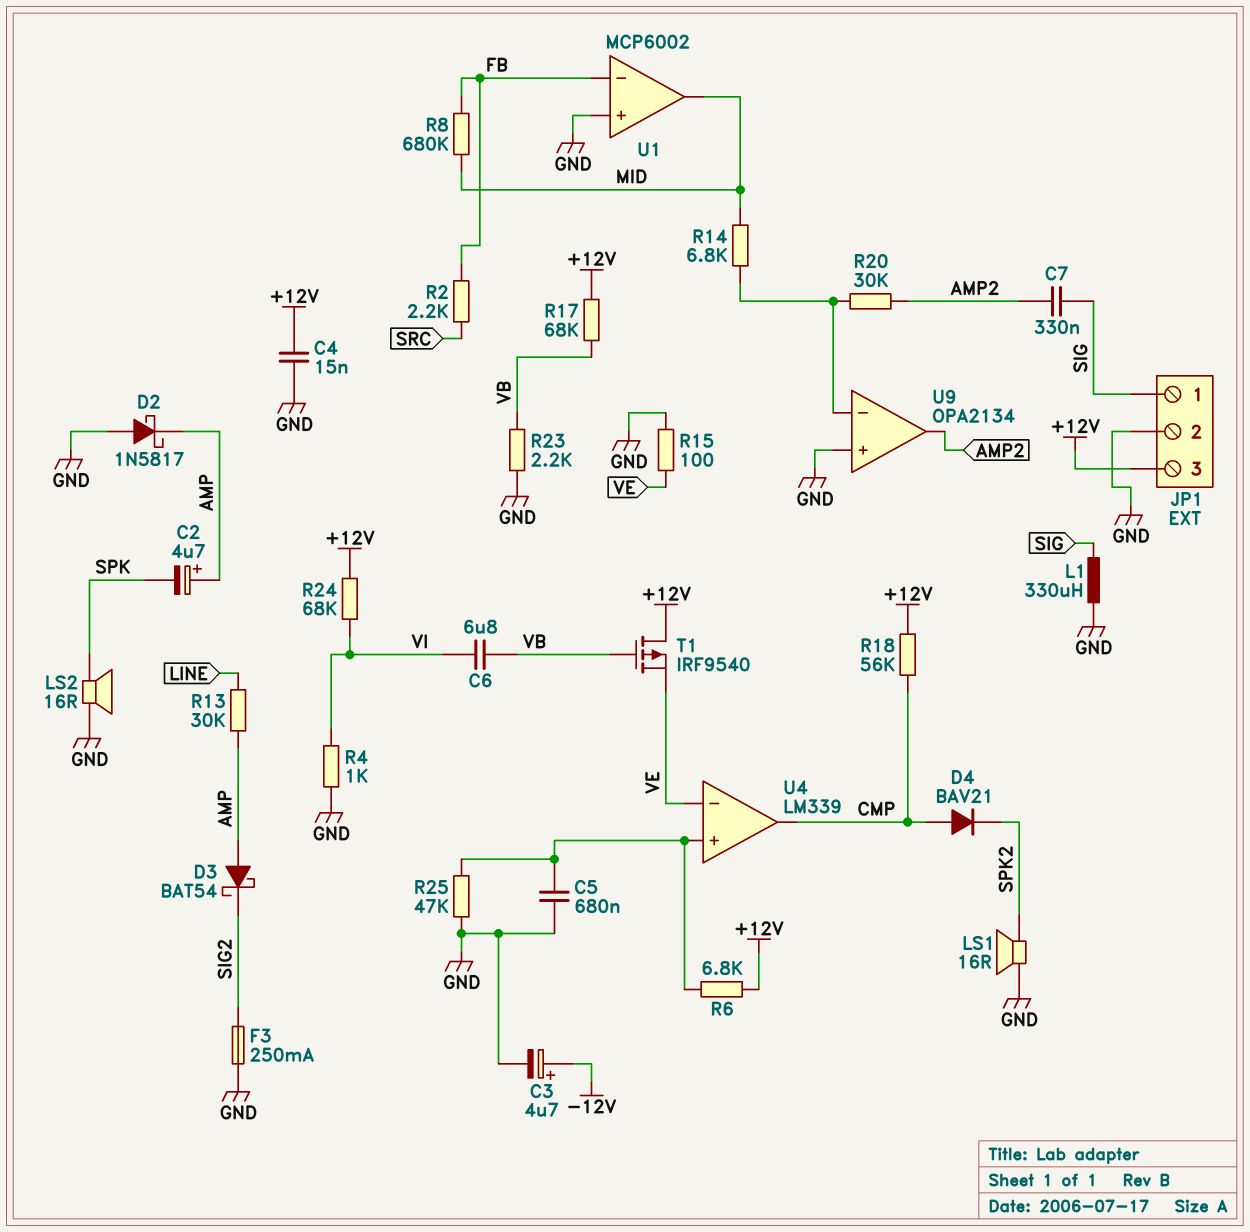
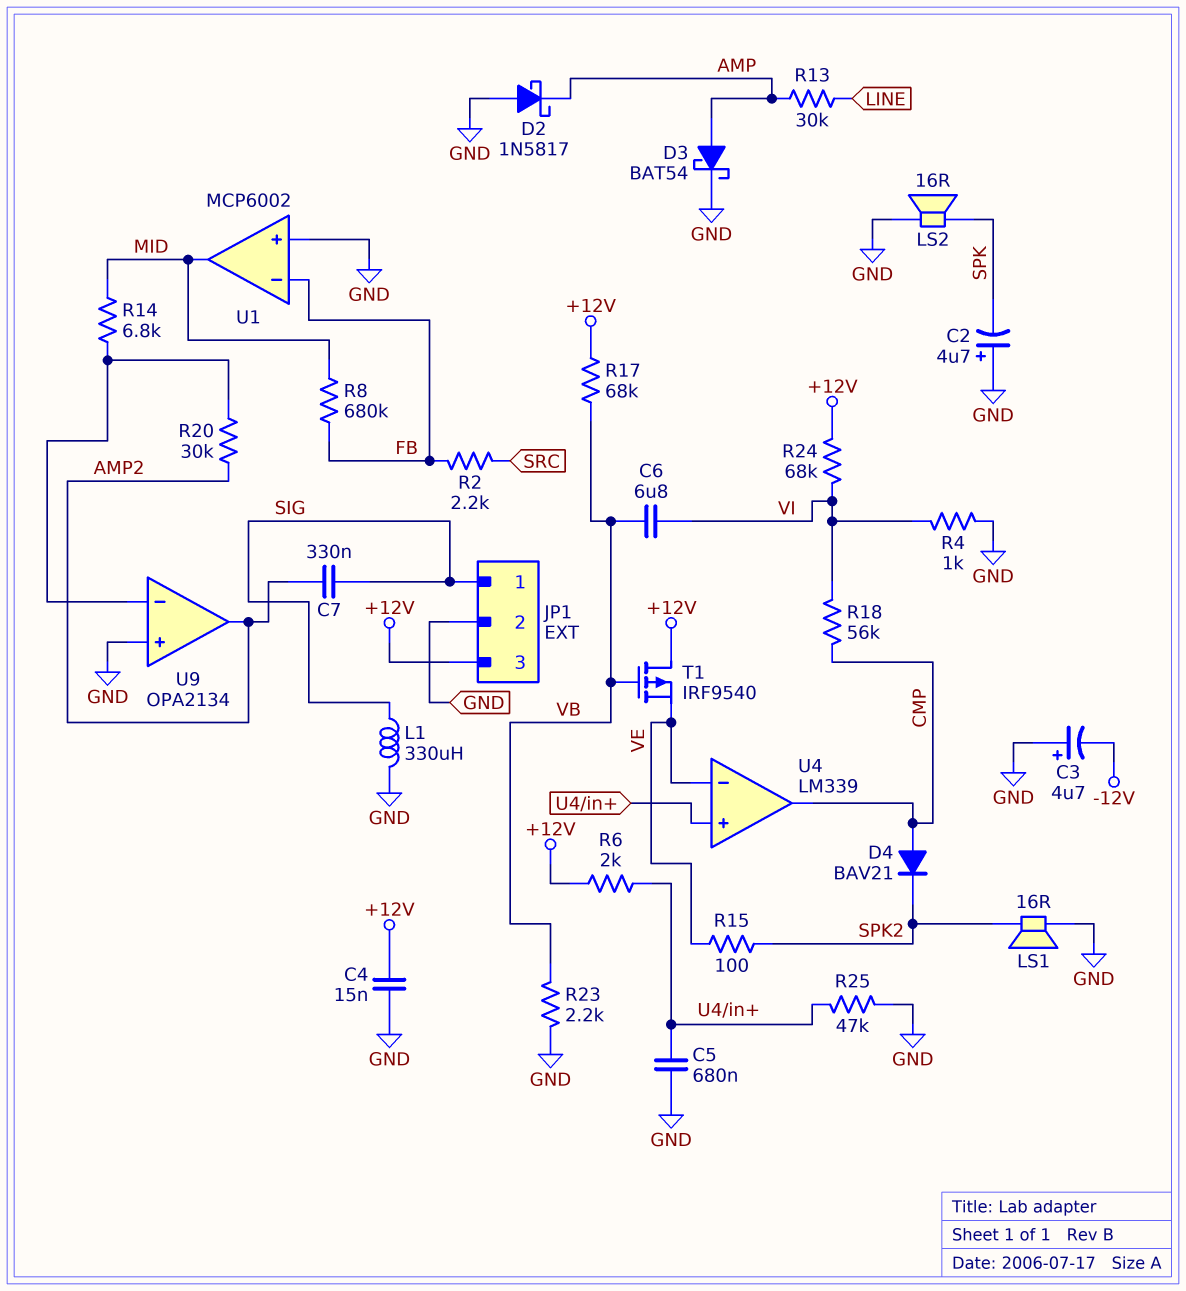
C2: 4.7uF (plus AMP, minus SPK) -> 4.7uF (plus GND, minus SPK)
C3: 4.7uF (plus -12V, minus GND) -> 4.7uF (plus GND, minus -12V)
D3: schottky BAT54 (A AMP, K SIG2) -> schottky BAT54 (A AMP, K GND)
F3: 250mA (GND, SIG2) -> none
R6: 6.8k (+12V, U4/in+) -> 2k (+12V, U4/in+)
R15: 100 (GND, VE) -> 100 (SPK2, VE)
R18: 56k (+12V, CMP) -> 56k (CMP, VI)

